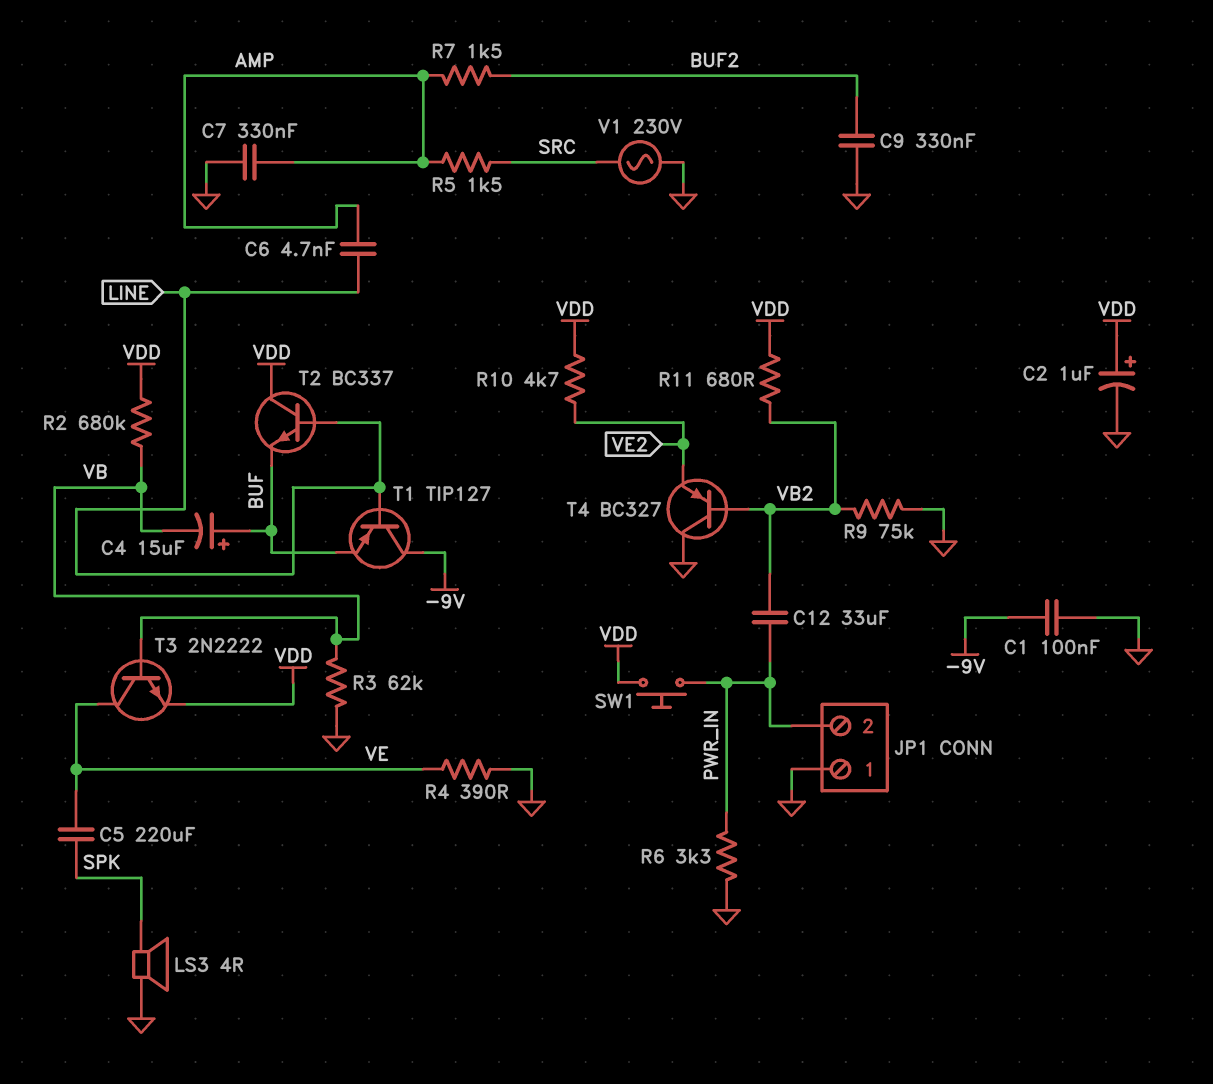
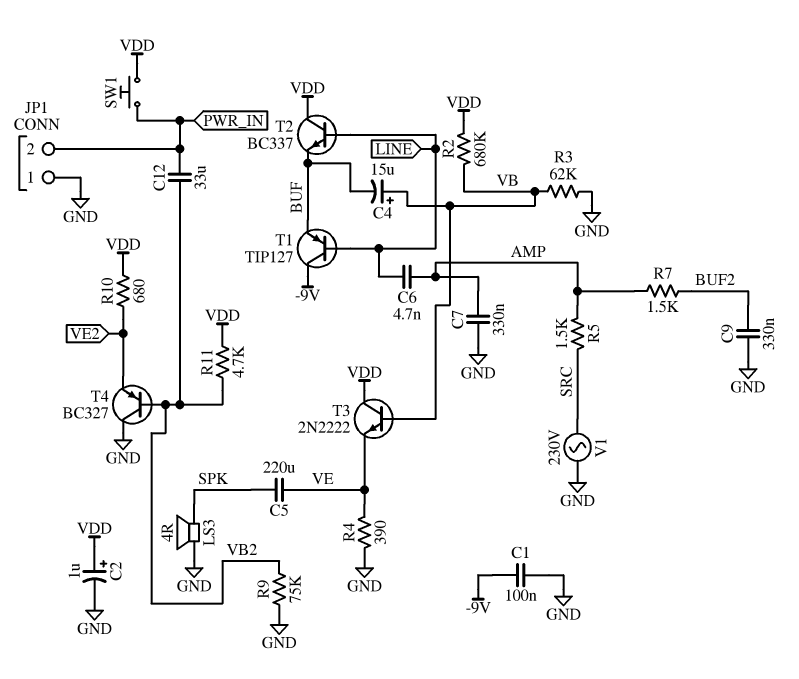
C4: 15uF (plus BUF, minus VB) -> 15uF (plus VB, minus BUF)
R6: 3.3k (GND, PWR_IN) -> none
R10: 4.7k (VDD, VE2) -> 680 (VDD, VE2)
R11: 680 (VB2, VDD) -> 4.7k (VB2, VDD)
T3: NPN 2N2222 (B VB, C VE, E VDD) -> NPN 2N2222 (B VB, C VDD, E VE)

